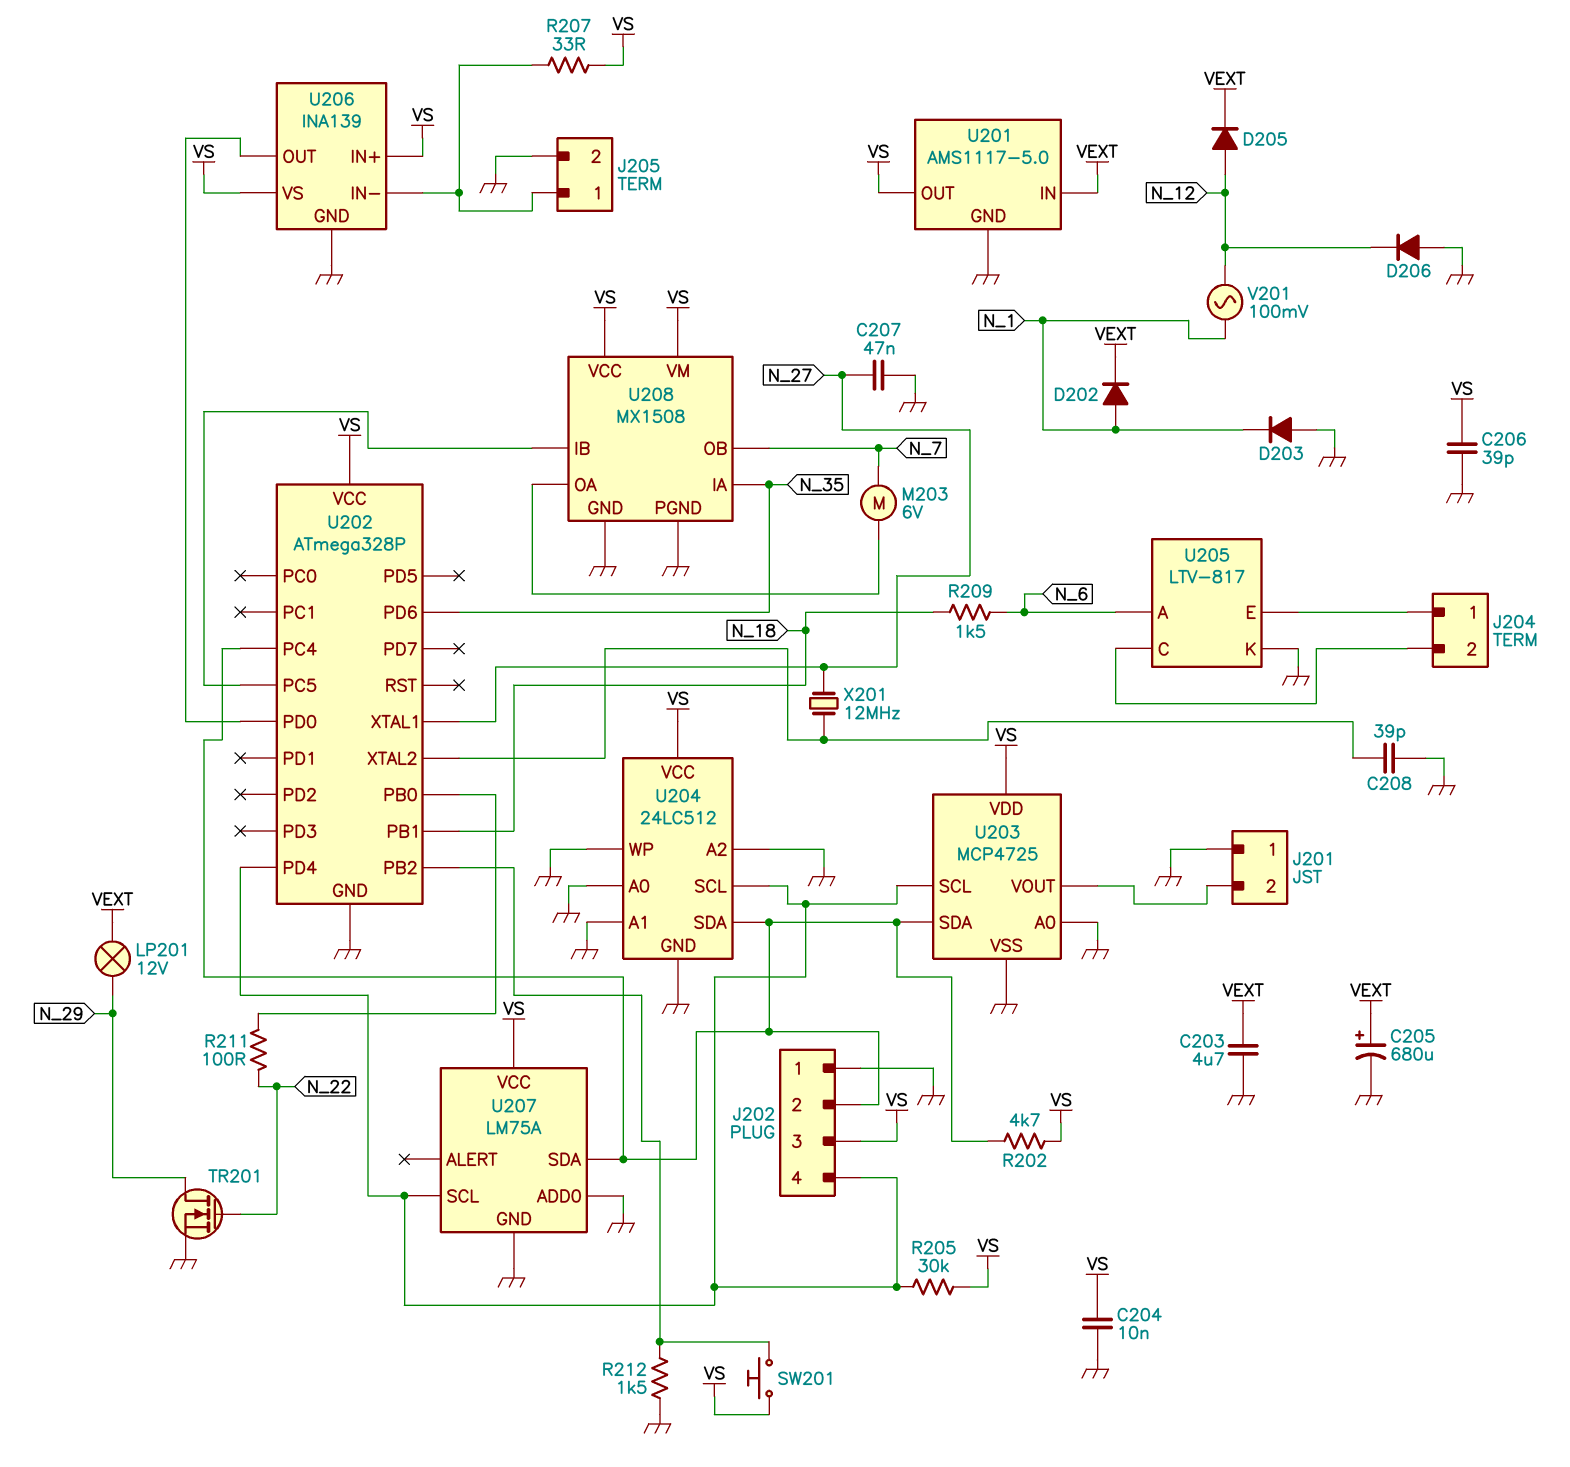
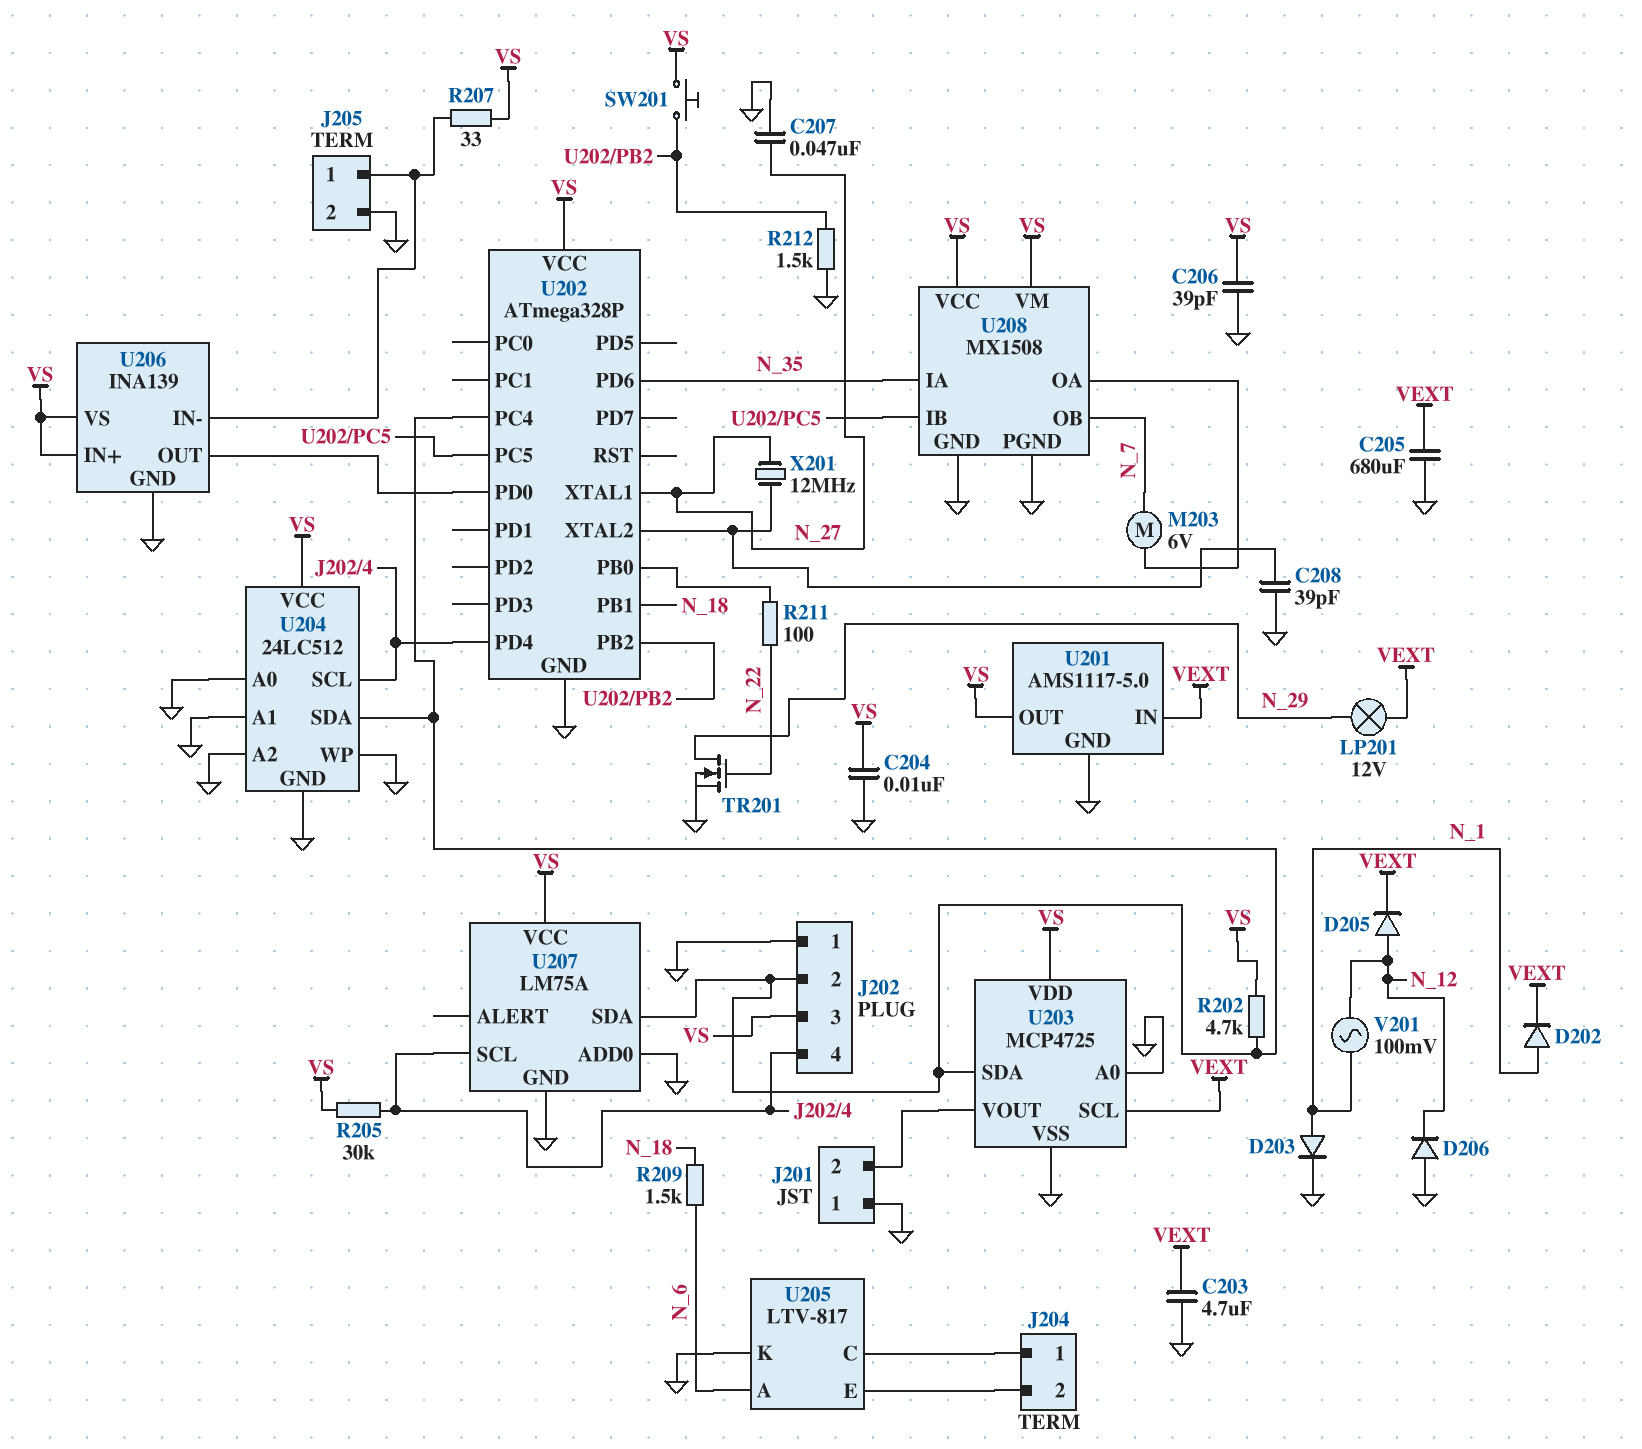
C205: 680uF (plus VEXT, minus GND) -> 680uF (GND, VEXT)
D203: diode (A GND, K N_1) -> diode (A N_1, K GND)
U203 pin SCL: J202/4 -> VEXT
U205 pin C: J204/2 -> J204/1
U205 pin E: J204/1 -> J204/2

